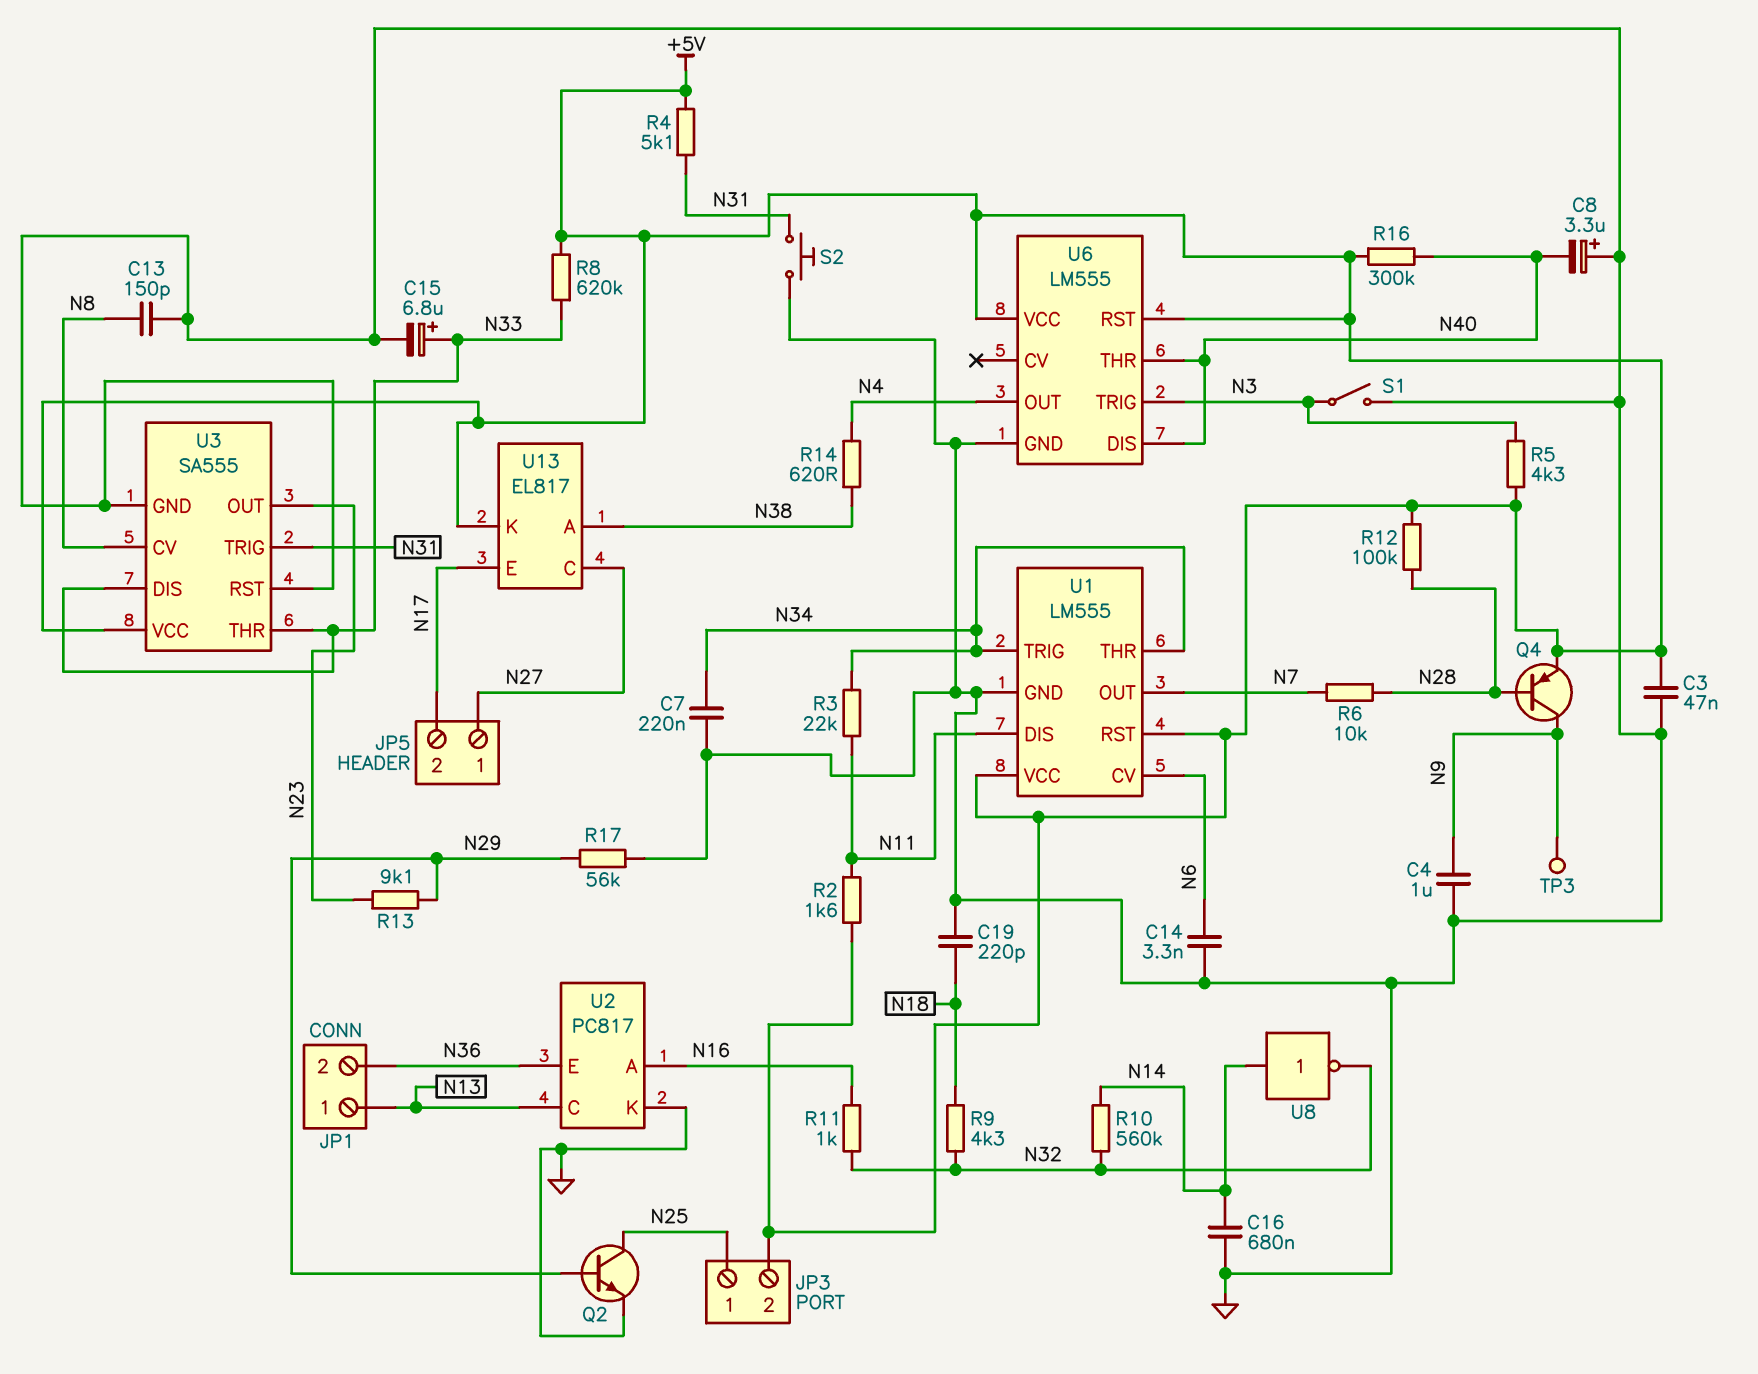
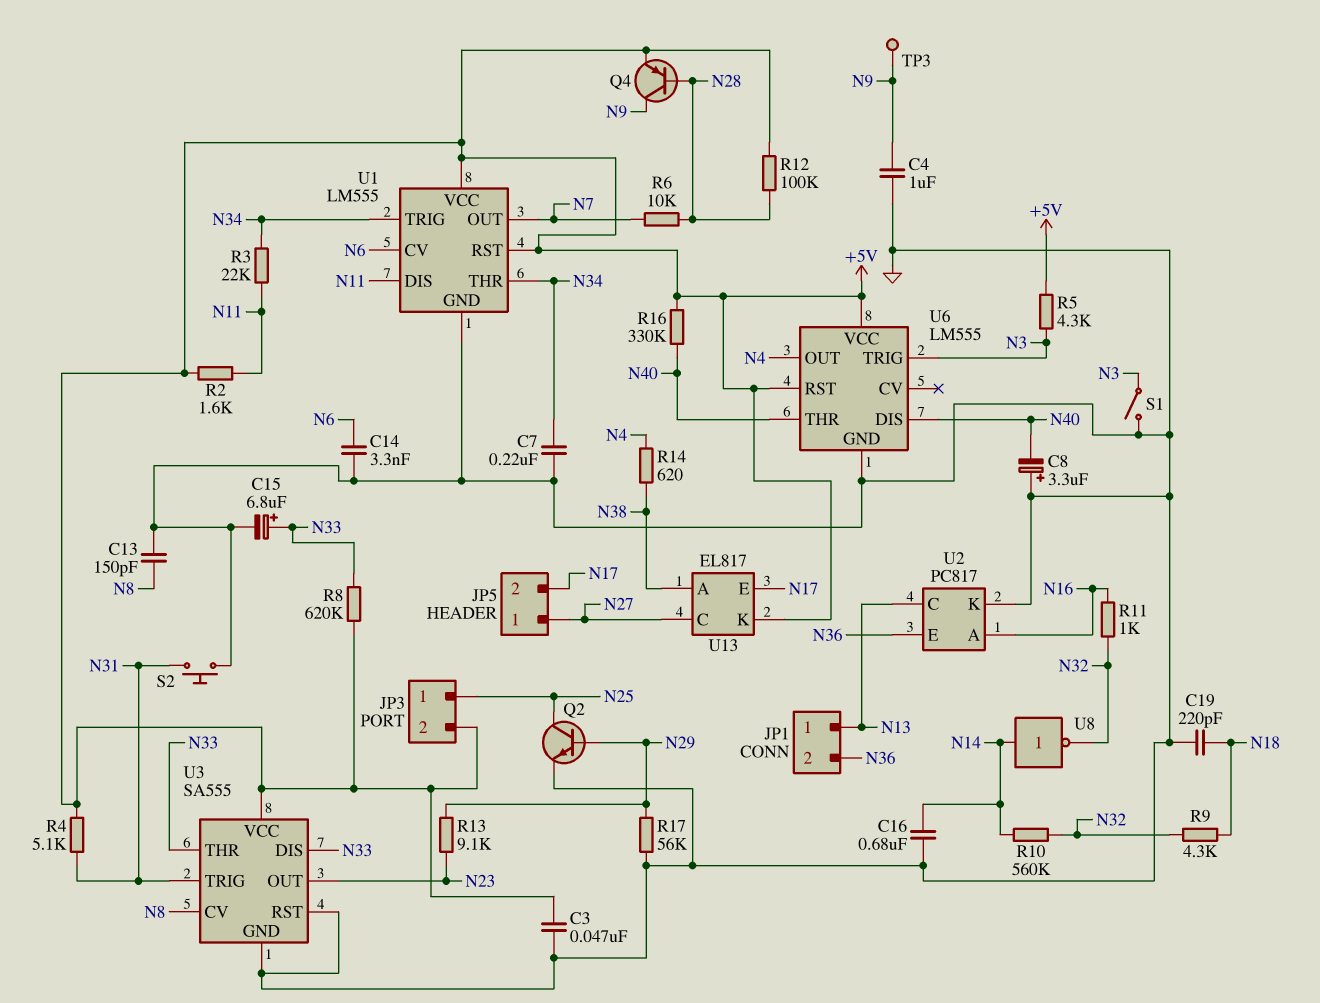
R16: 300k (+5V, N40) -> 330k (+5V, N40)

